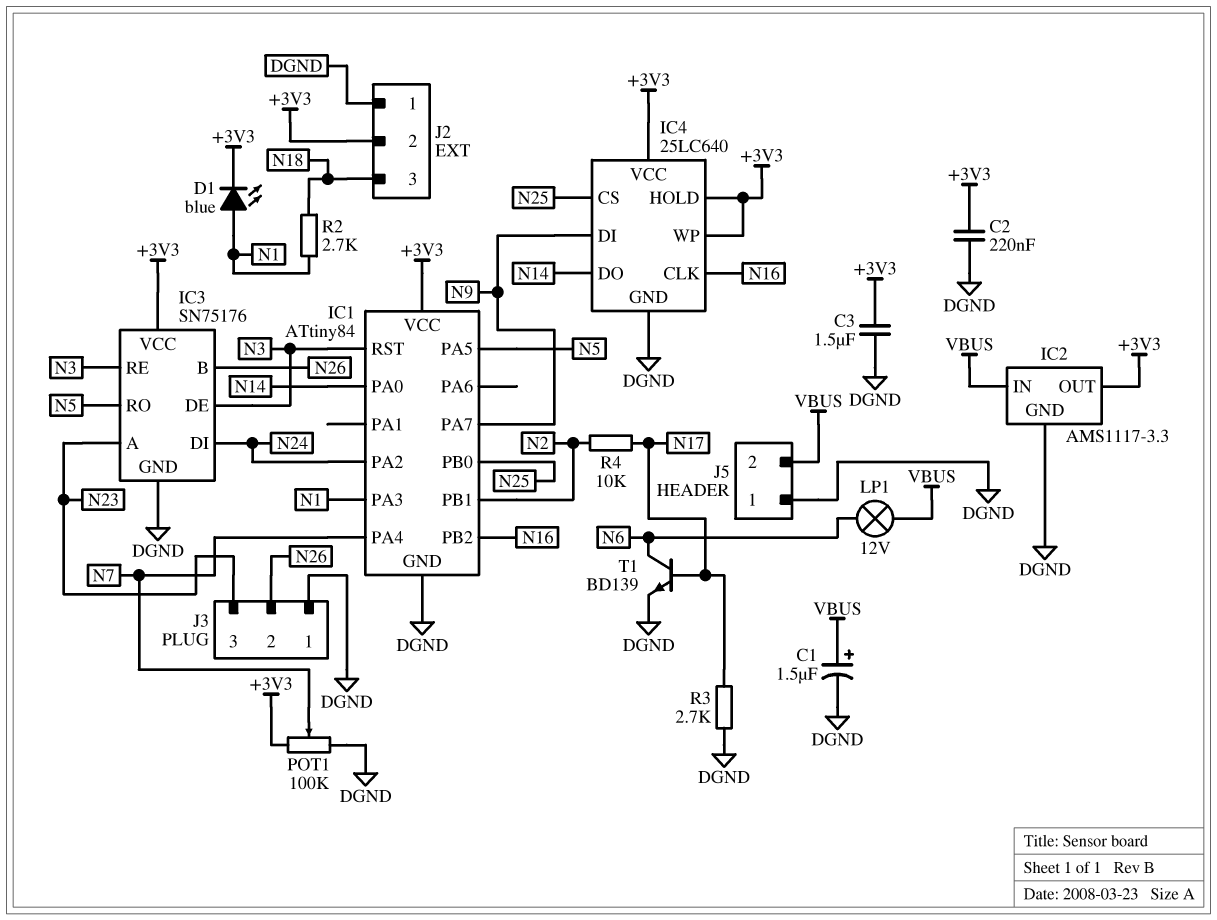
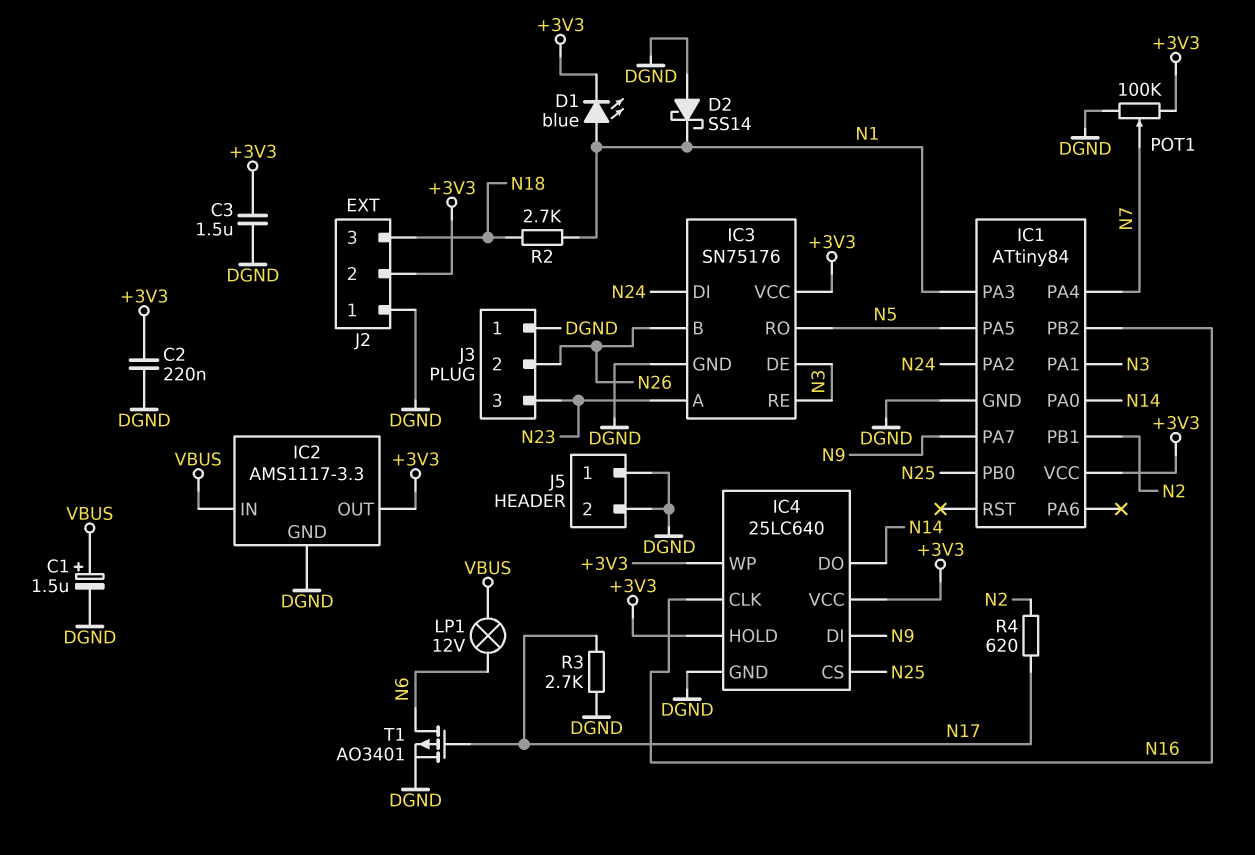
D2: none -> schottky SS14 (A DGND, K N1)
IC1 pin PA1: none -> N3
IC1 pin RST: N3 -> none
J5 pin 2: VBUS -> DGND
R4: 10k (N2, N17) -> 620 (N2, N17)
T1: NPN BD139 (B N17, C N6, E DGND) -> PMOS AO3401 (G N17, D N6, S DGND)

